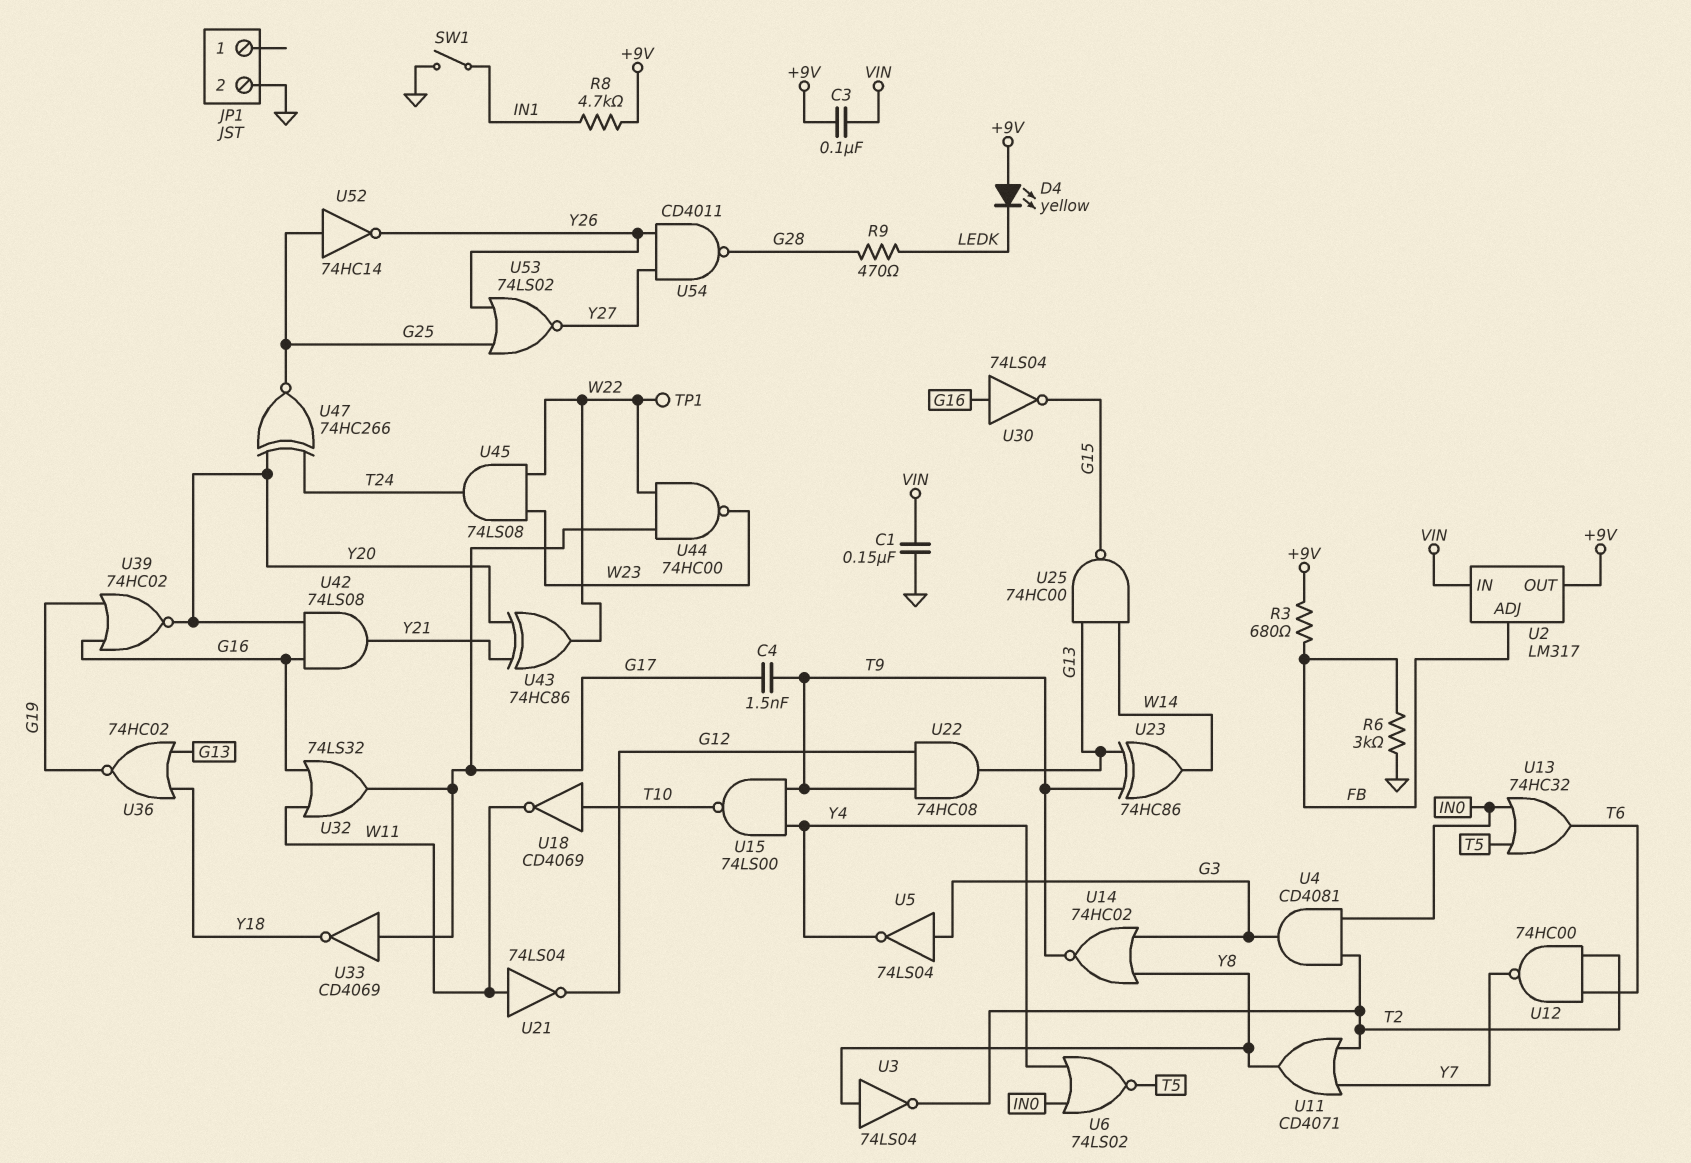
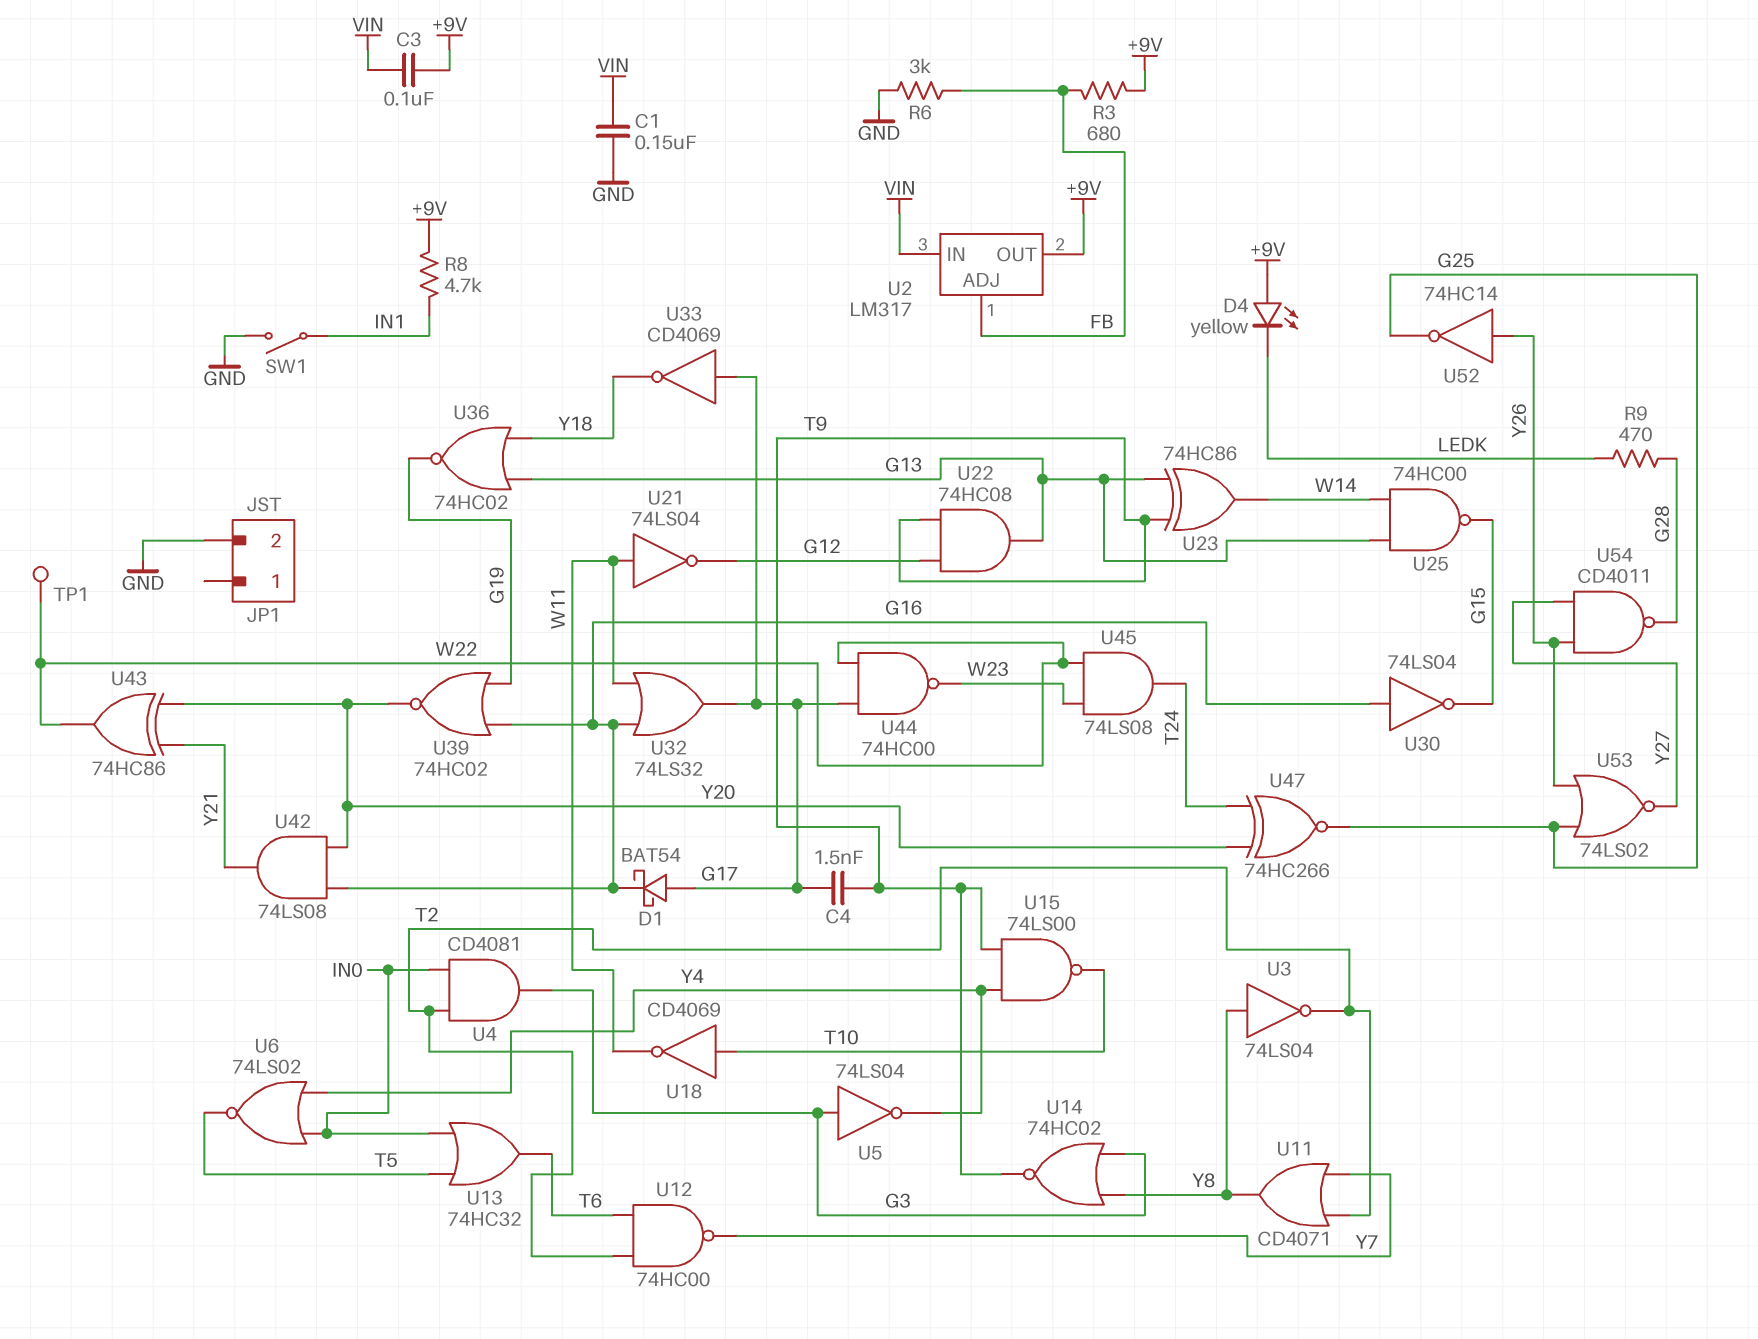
D1: none -> schottky BAT54 (A G17, K G16)
U52: NOT 74HC14 (in G25, out Y26) -> NOT 74HC14 (in Y26, out G25)

